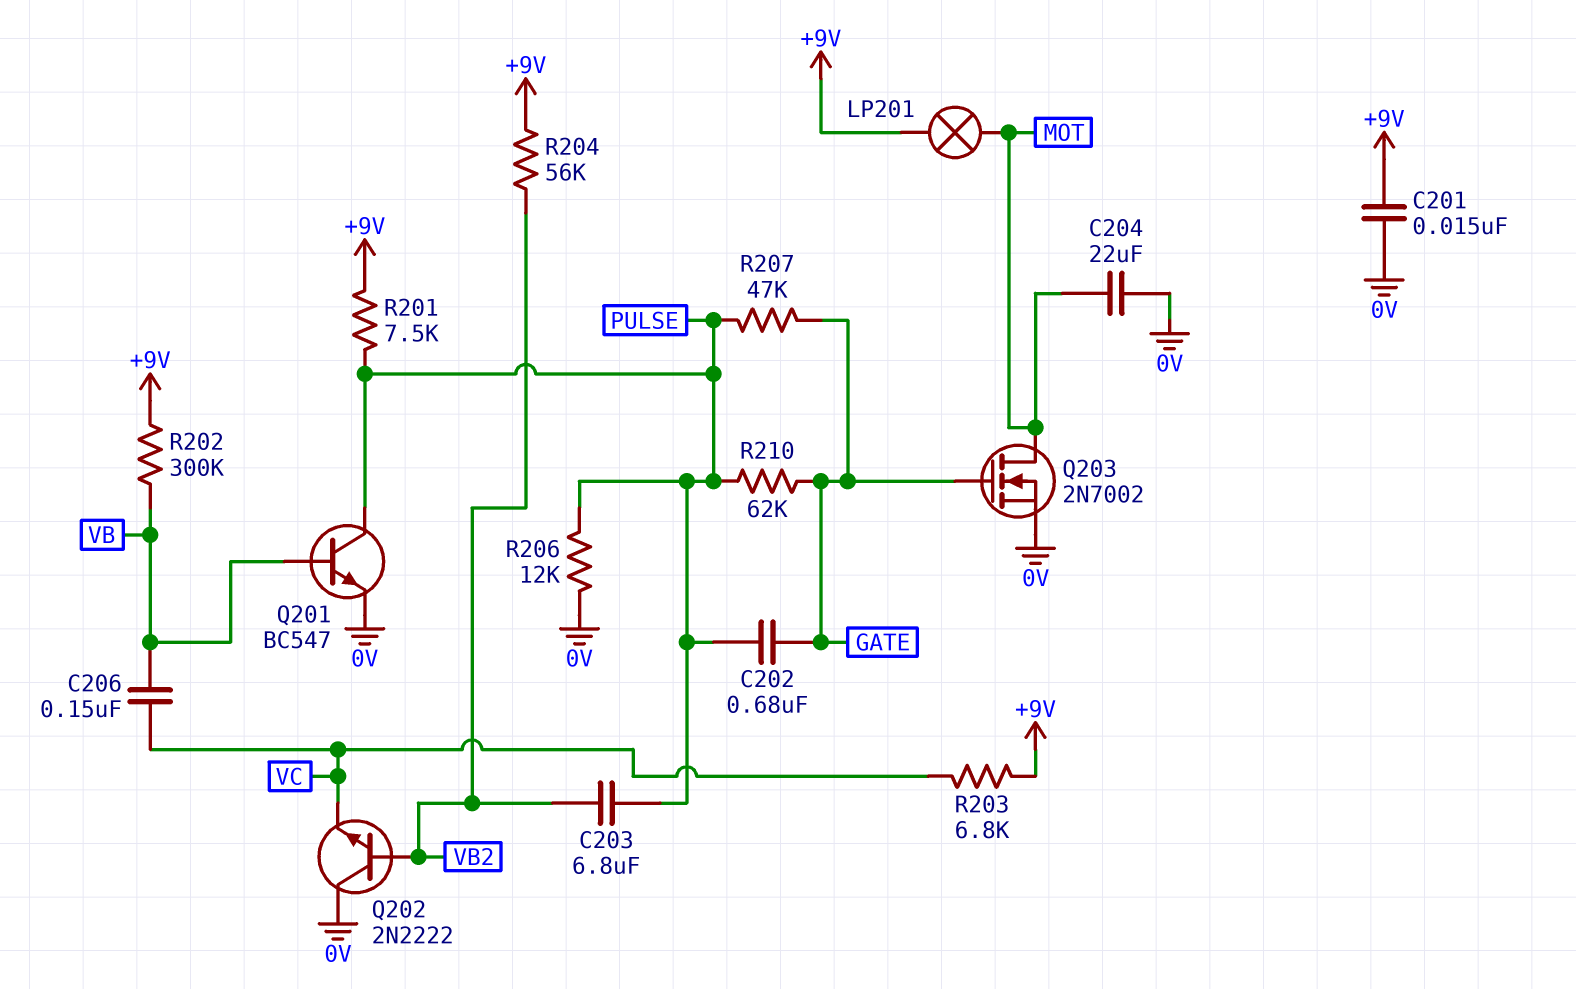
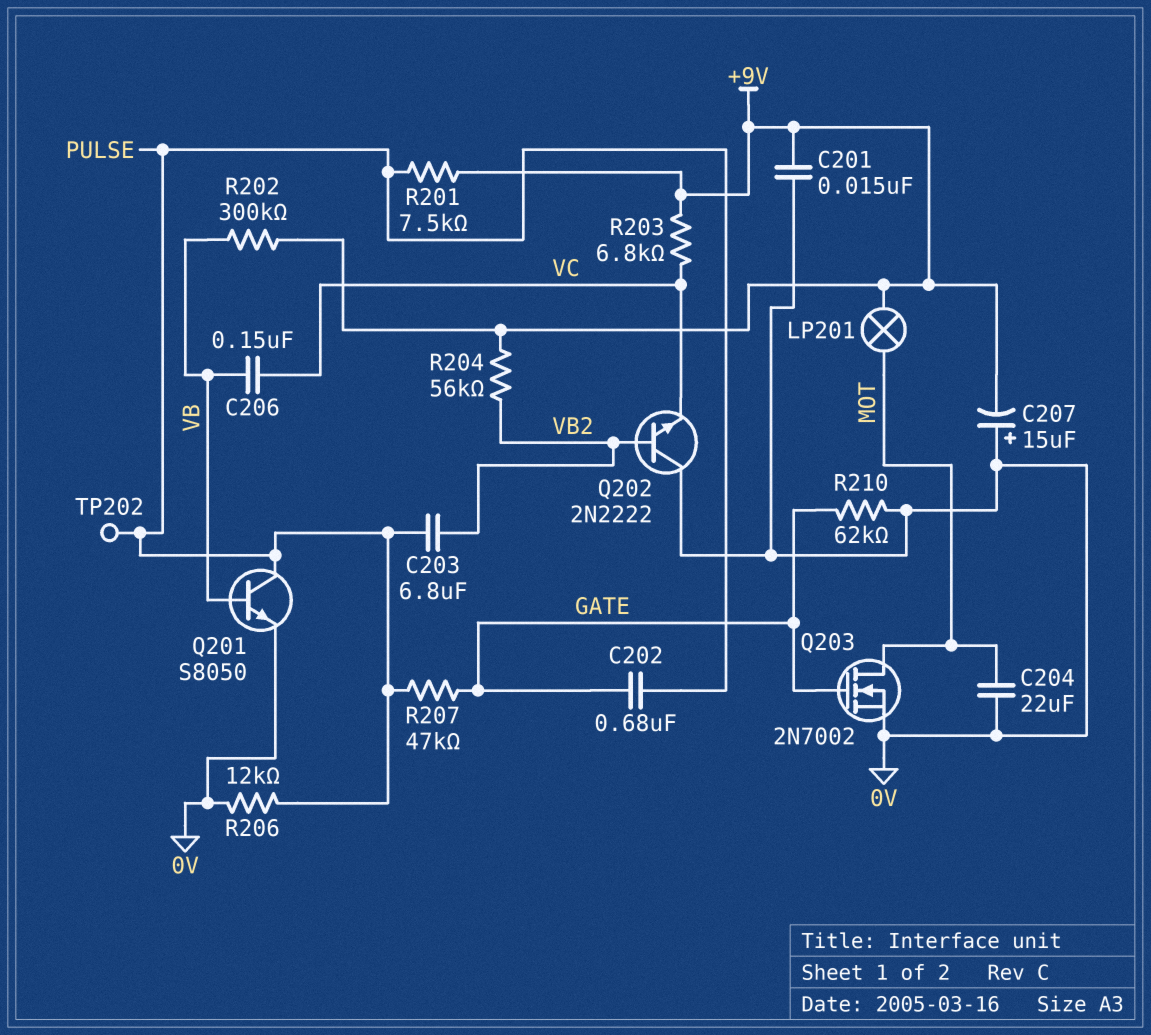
C207: none -> 15uF (plus 0V, minus +9V)
Q201: NPN BC547 (B VB, C PULSE, E 0V) -> NPN S8050 (B VB, C PULSE, E 0V)
R210: 62k (GATE, PULSE) -> 62k (0V, GATE)
TP202: none -> test point (PULSE)

